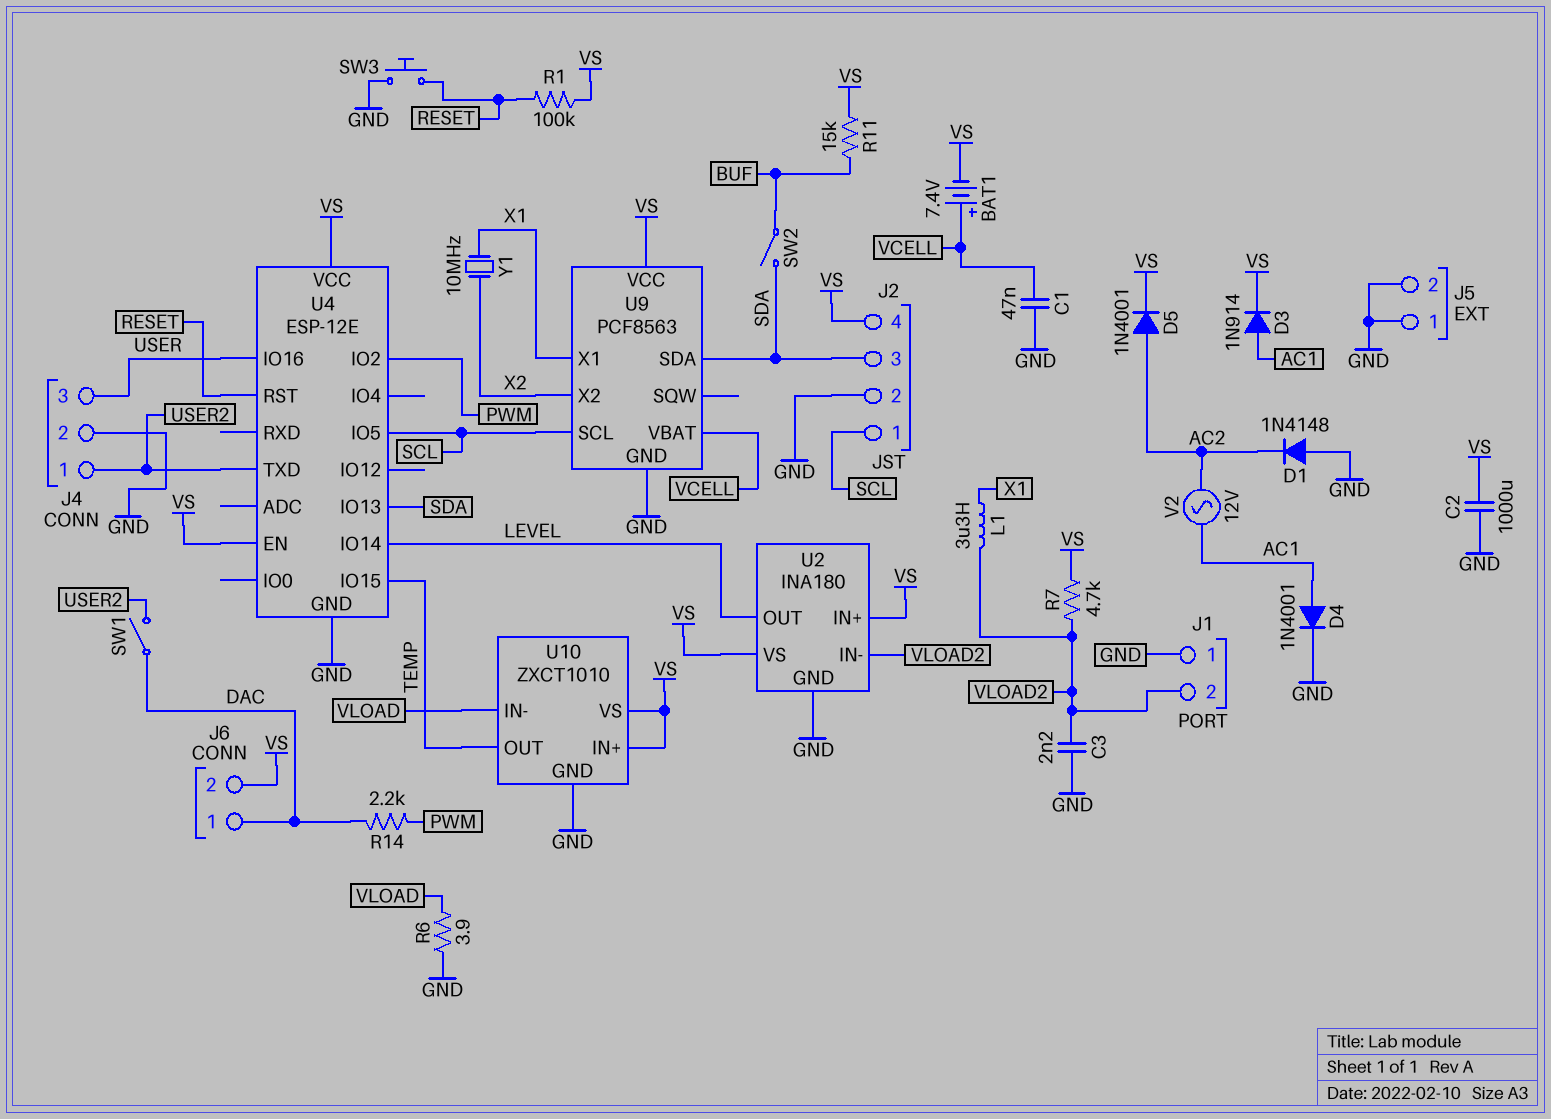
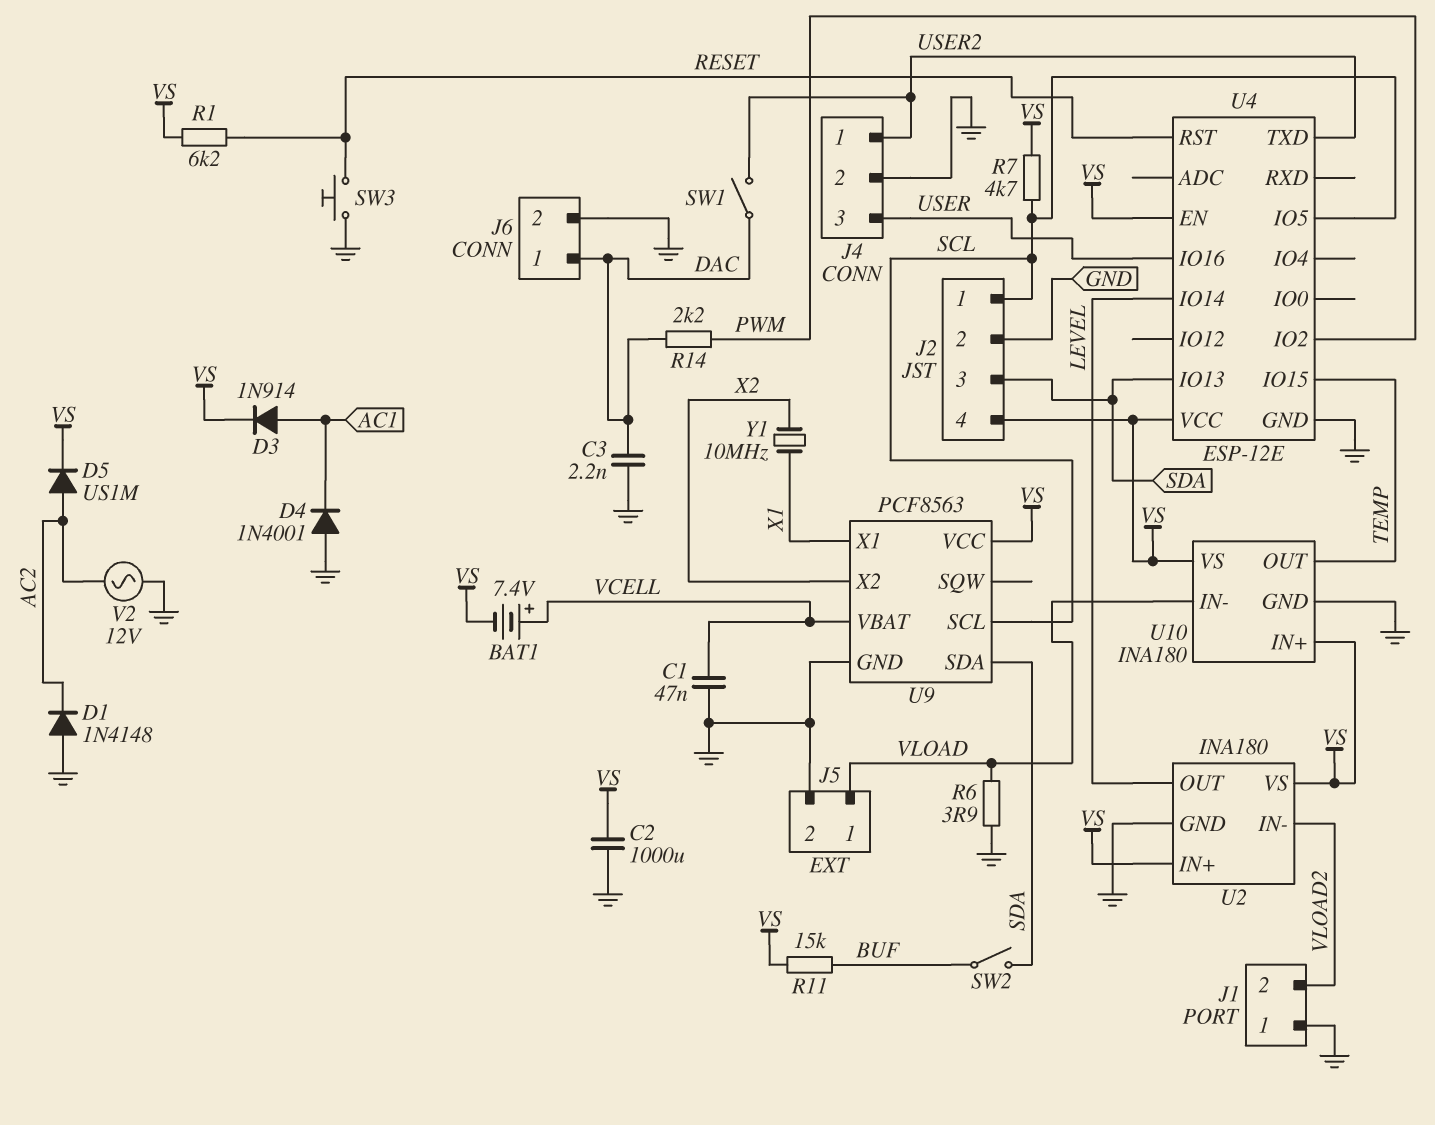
C3: 2.2nF (GND, VLOAD2) -> 2.2nF (DAC, GND)
D4: diode 1N4001 (A AC1, K GND) -> diode 1N4001 (A GND, K AC1)
D5: diode 1N4001 (A AC2, K VS) -> diode US1M (A AC2, K VS)
J5 pin 1: GND -> VLOAD
J6 pin 2: VS -> GND
L1: 3.3uH (VLOAD2, X1) -> none
R1: 100k (RESET, VS) -> 6.2k (RESET, VS)
R7: 4.7k (VLOAD2, VS) -> 4.7k (SCL, VS)
U10: ZXCT1010 -> INA180
V2: AC 12V (AC1, AC2) -> AC 12V (AC2, GND)

